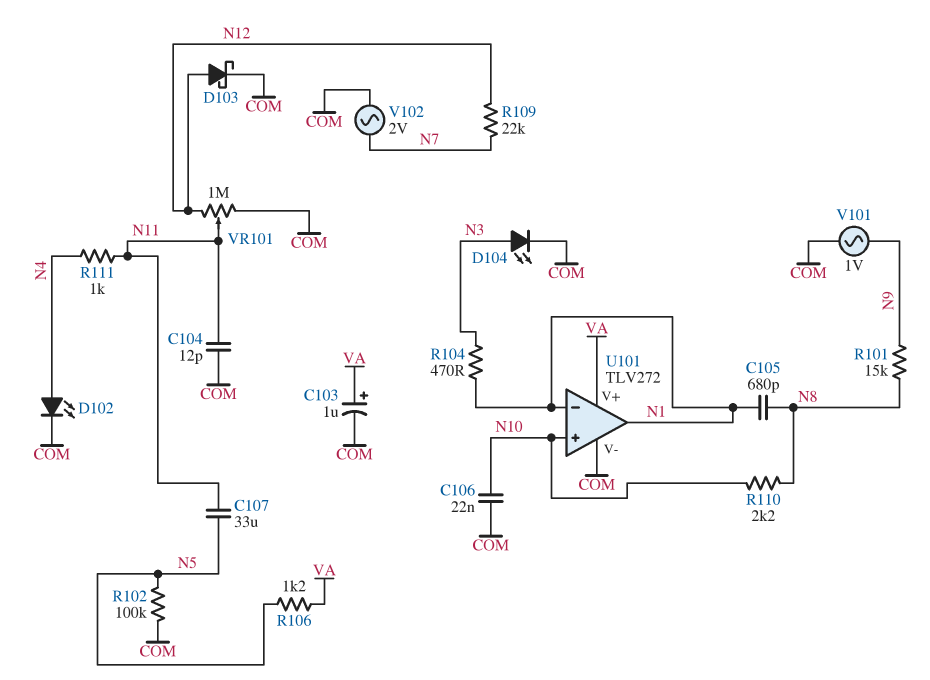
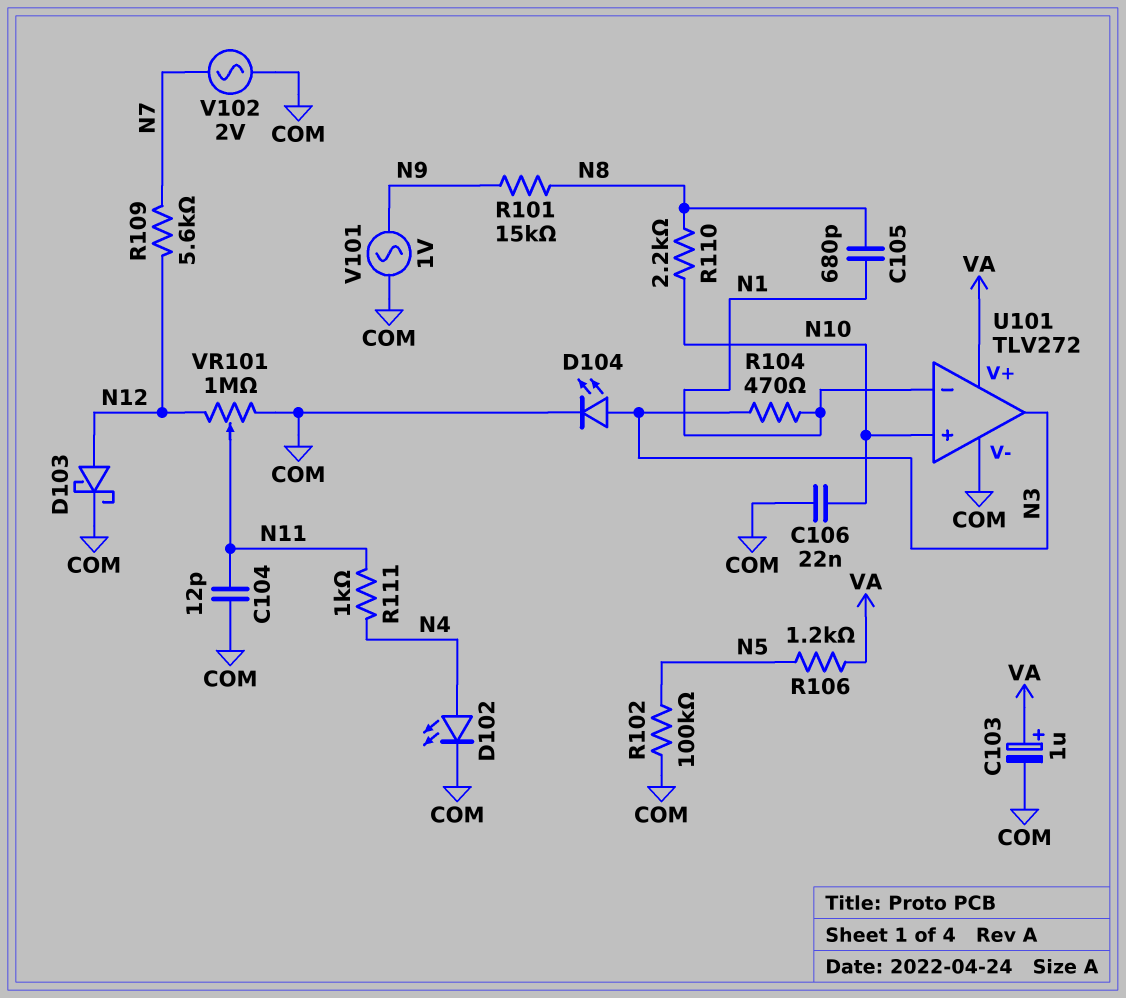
C107: 33uF (N5, N11) -> none
R109: 22k (N7, N12) -> 5.6k (N7, N12)
U101 pin out: N1 -> N3

